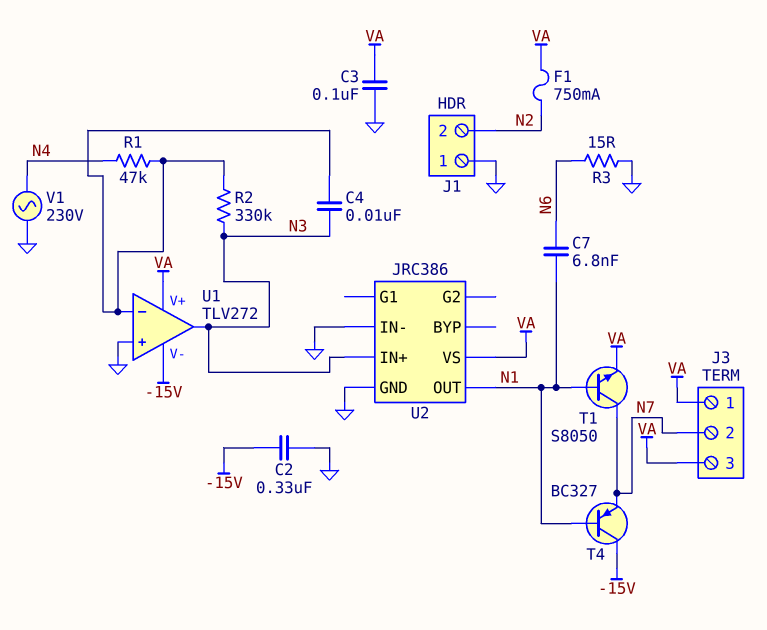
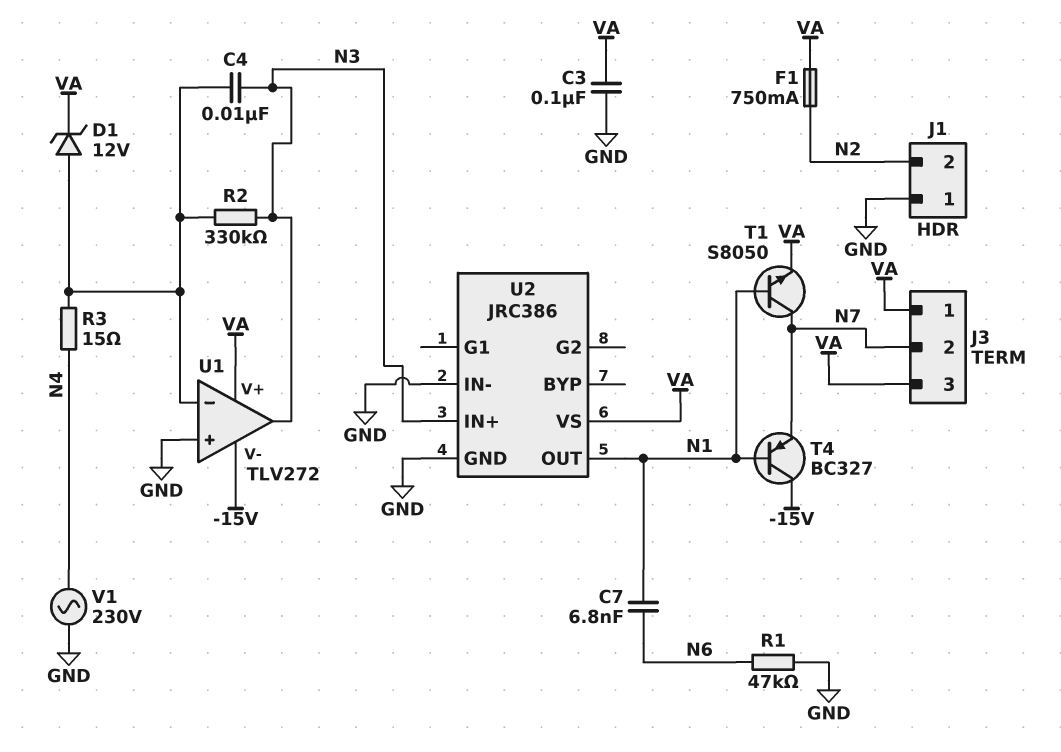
C2: 330nF (-15V, GND) -> none
D1: none -> zener 12V (A U1/in-, K VA)
R1: 47k (N4, U1/in-) -> 47k (GND, N6)
R3: 15 (GND, N6) -> 15 (N4, U1/in-)

